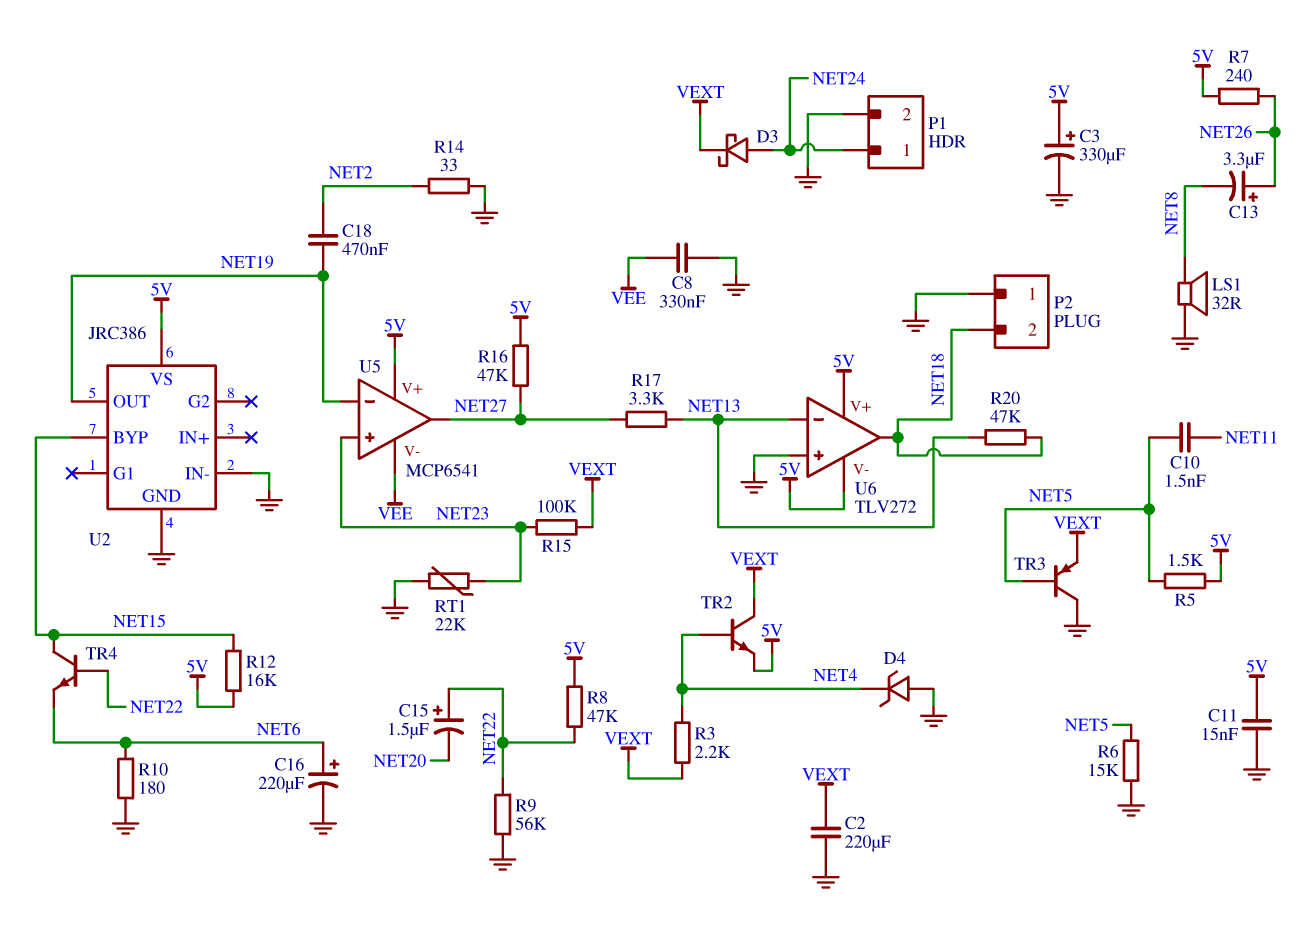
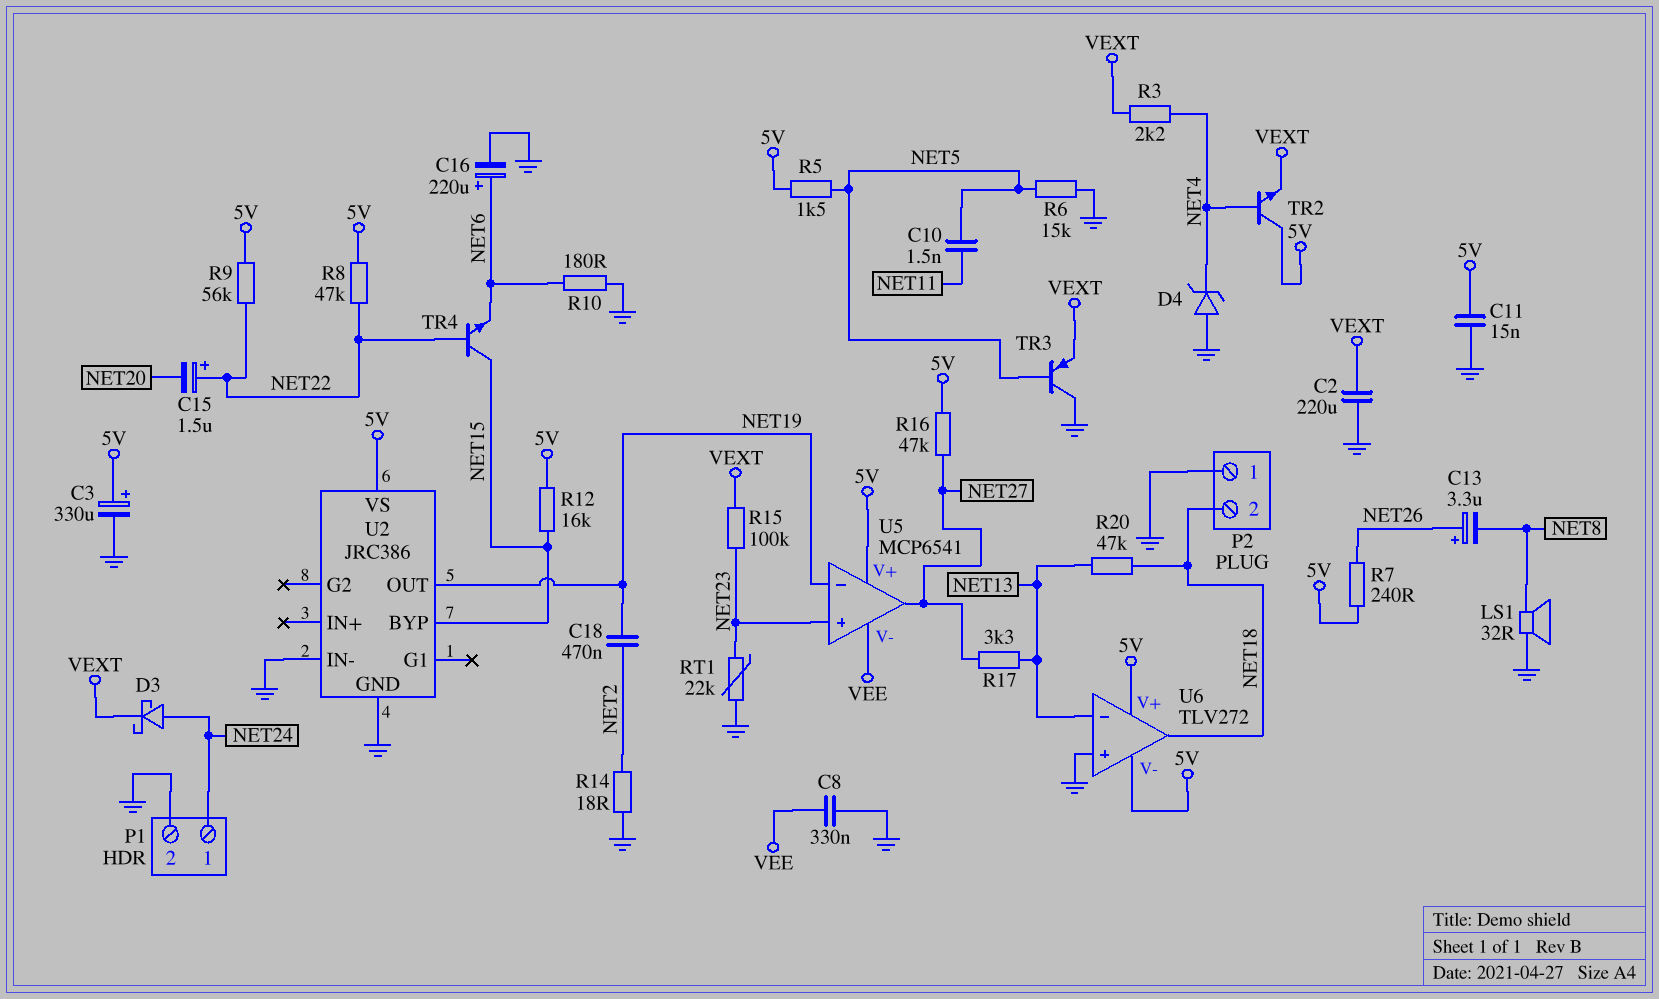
R9: 56k (GND, NET22) -> 56k (5V, NET22)
R14: 33 (GND, NET2) -> 18 (GND, NET2)
TR2: NPN (B NET4, C VEXT, E 5V) -> NPN (B NET4, C 5V, E VEXT)

